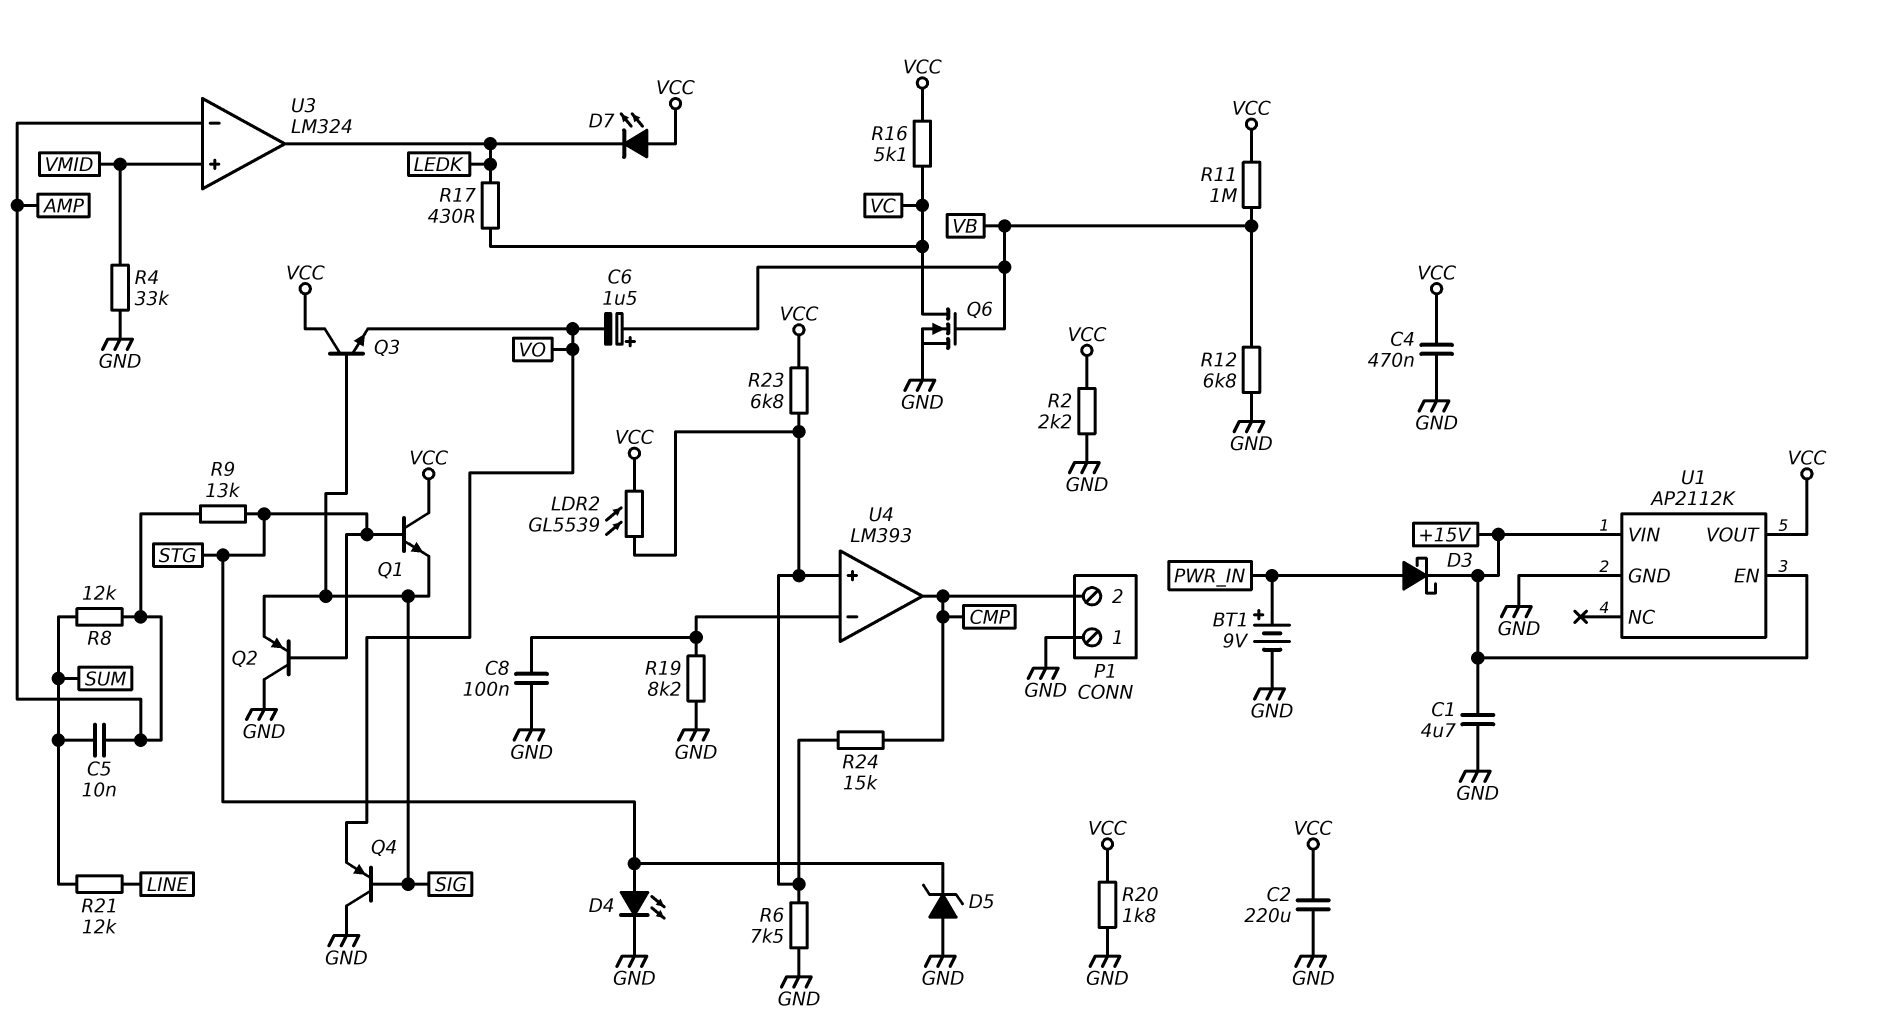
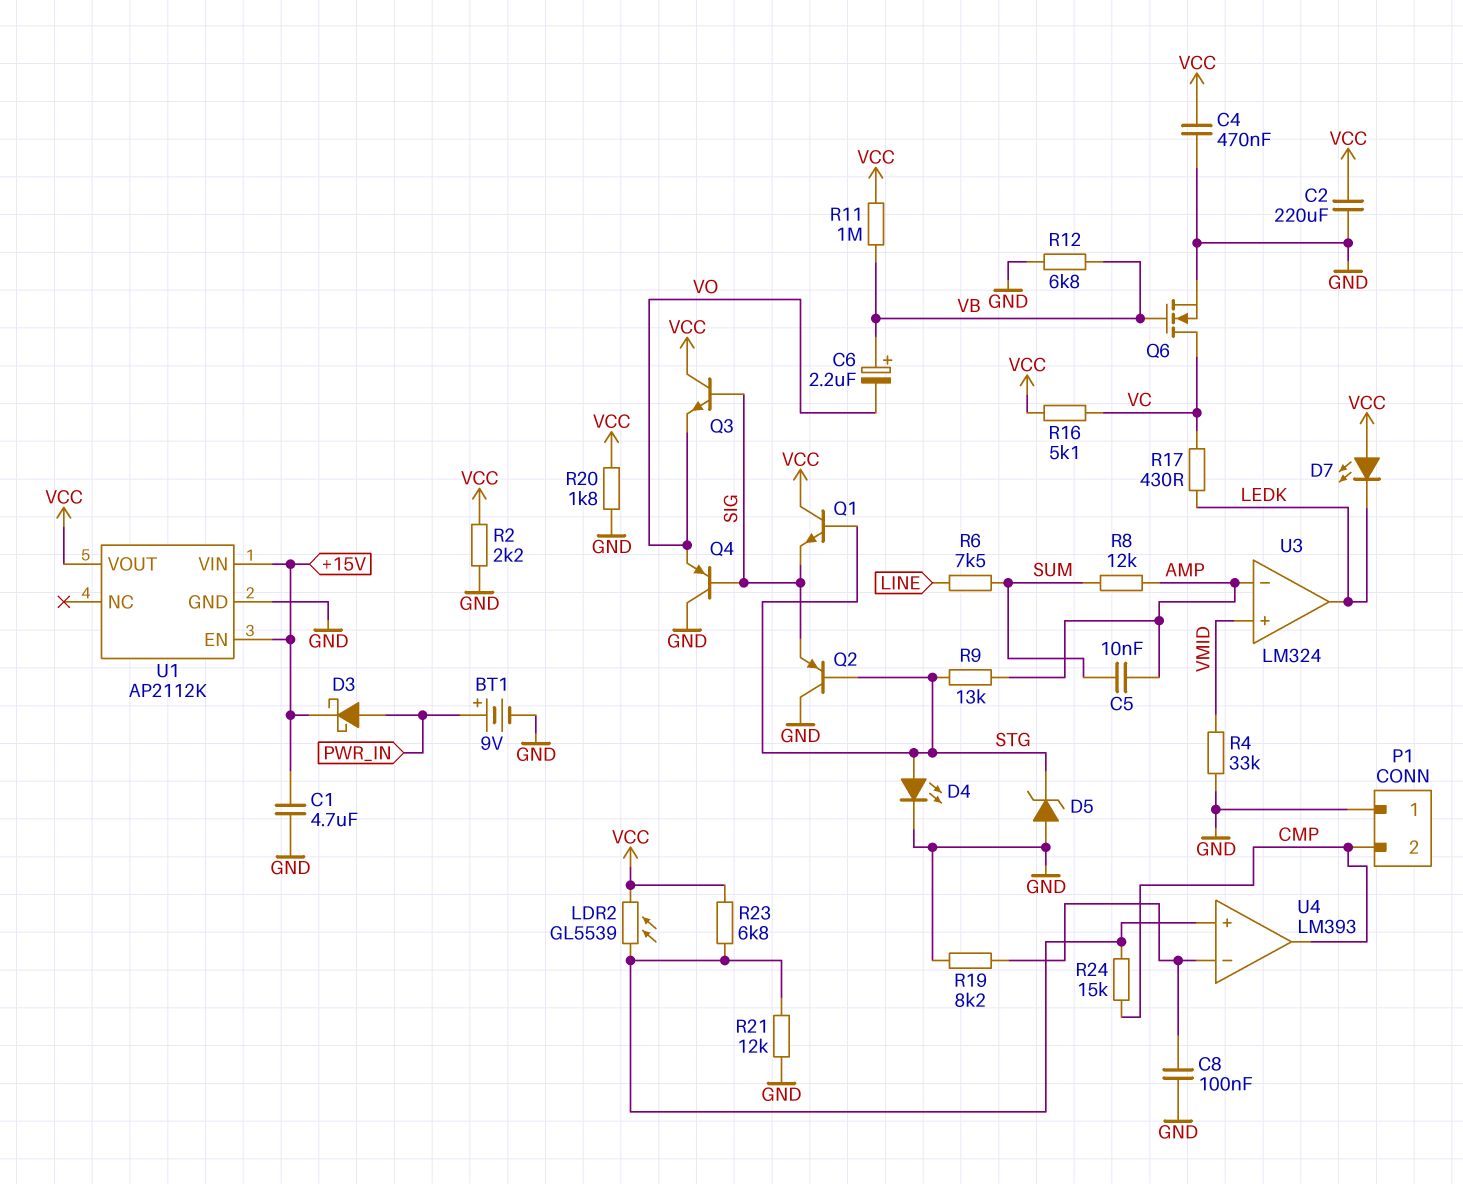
C6: 1.5uF (plus VB, minus VO) -> 2.2uF (plus VB, minus VO)
R6: 7.5k (GND, U4/in+) -> 7.5k (LINE, SUM)
R21: 12k (LINE, SUM) -> 12k (GND, U4/in+)

